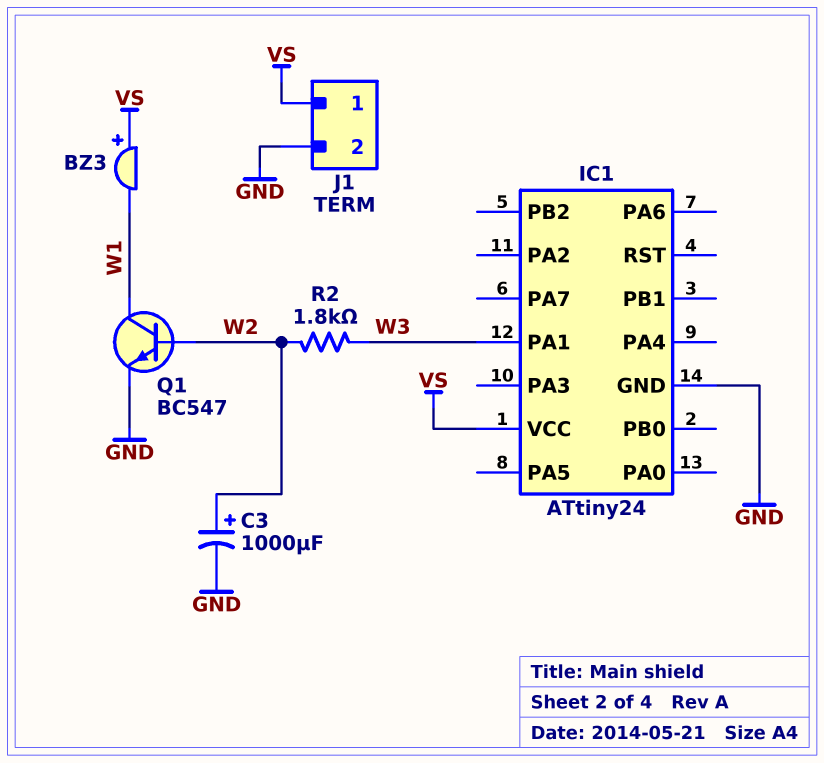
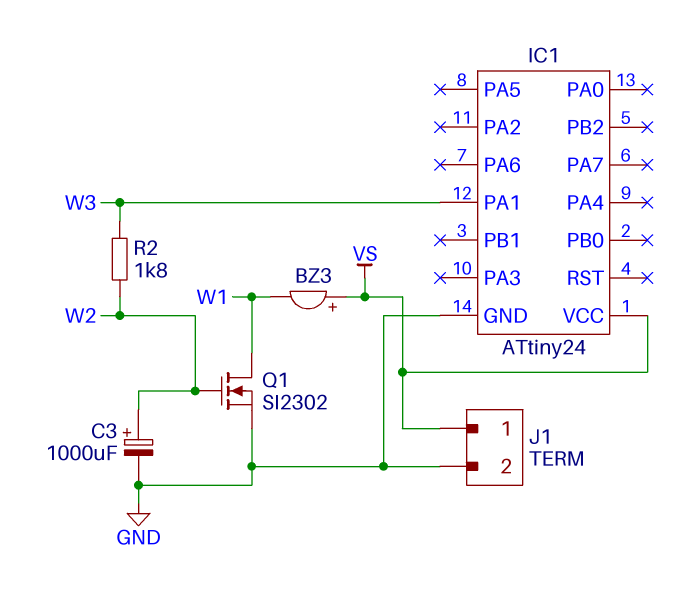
Q1: NPN BC547 (B W2, C W1, E GND) -> NMOS SI2302 (G W2, D W1, S GND)

